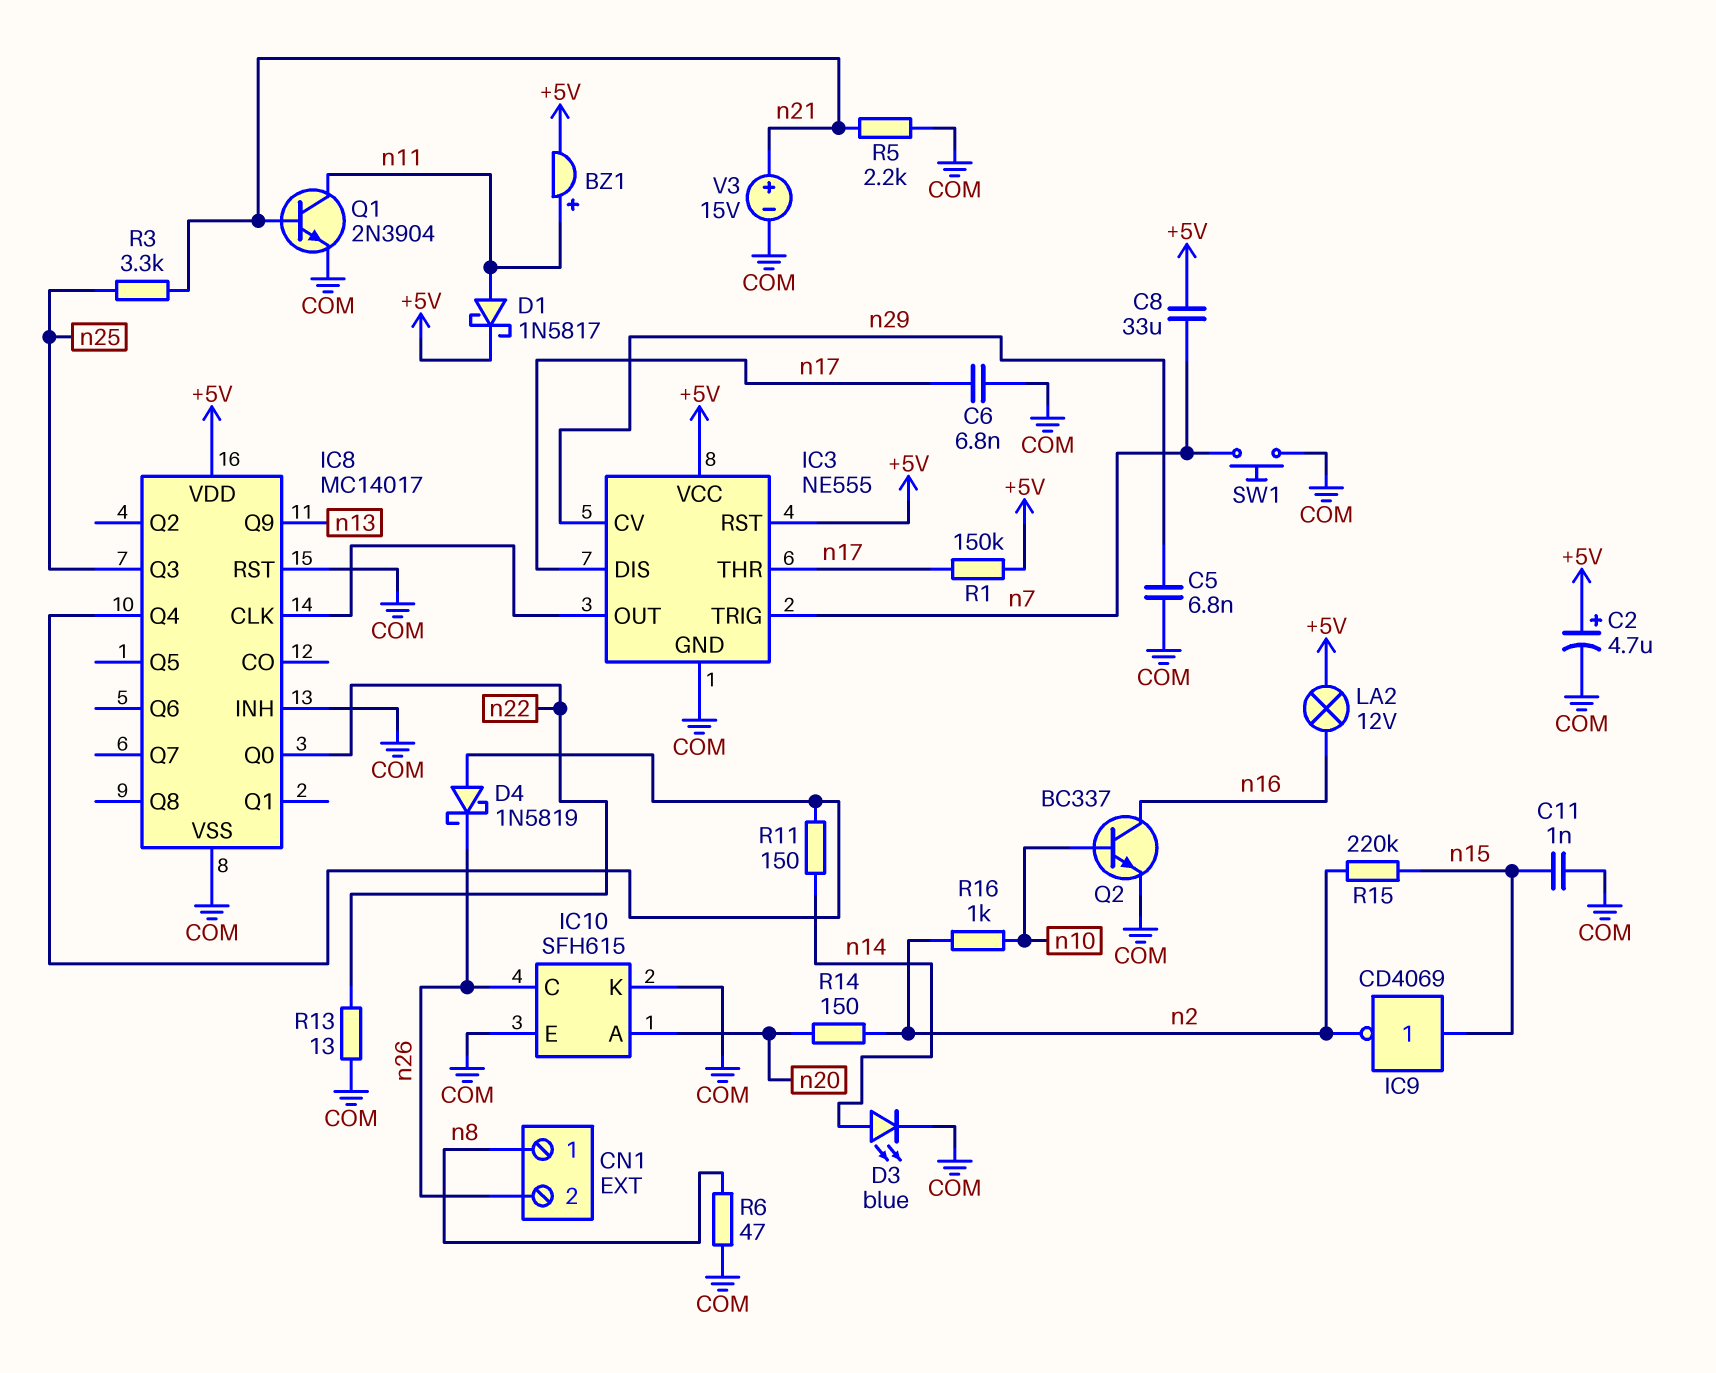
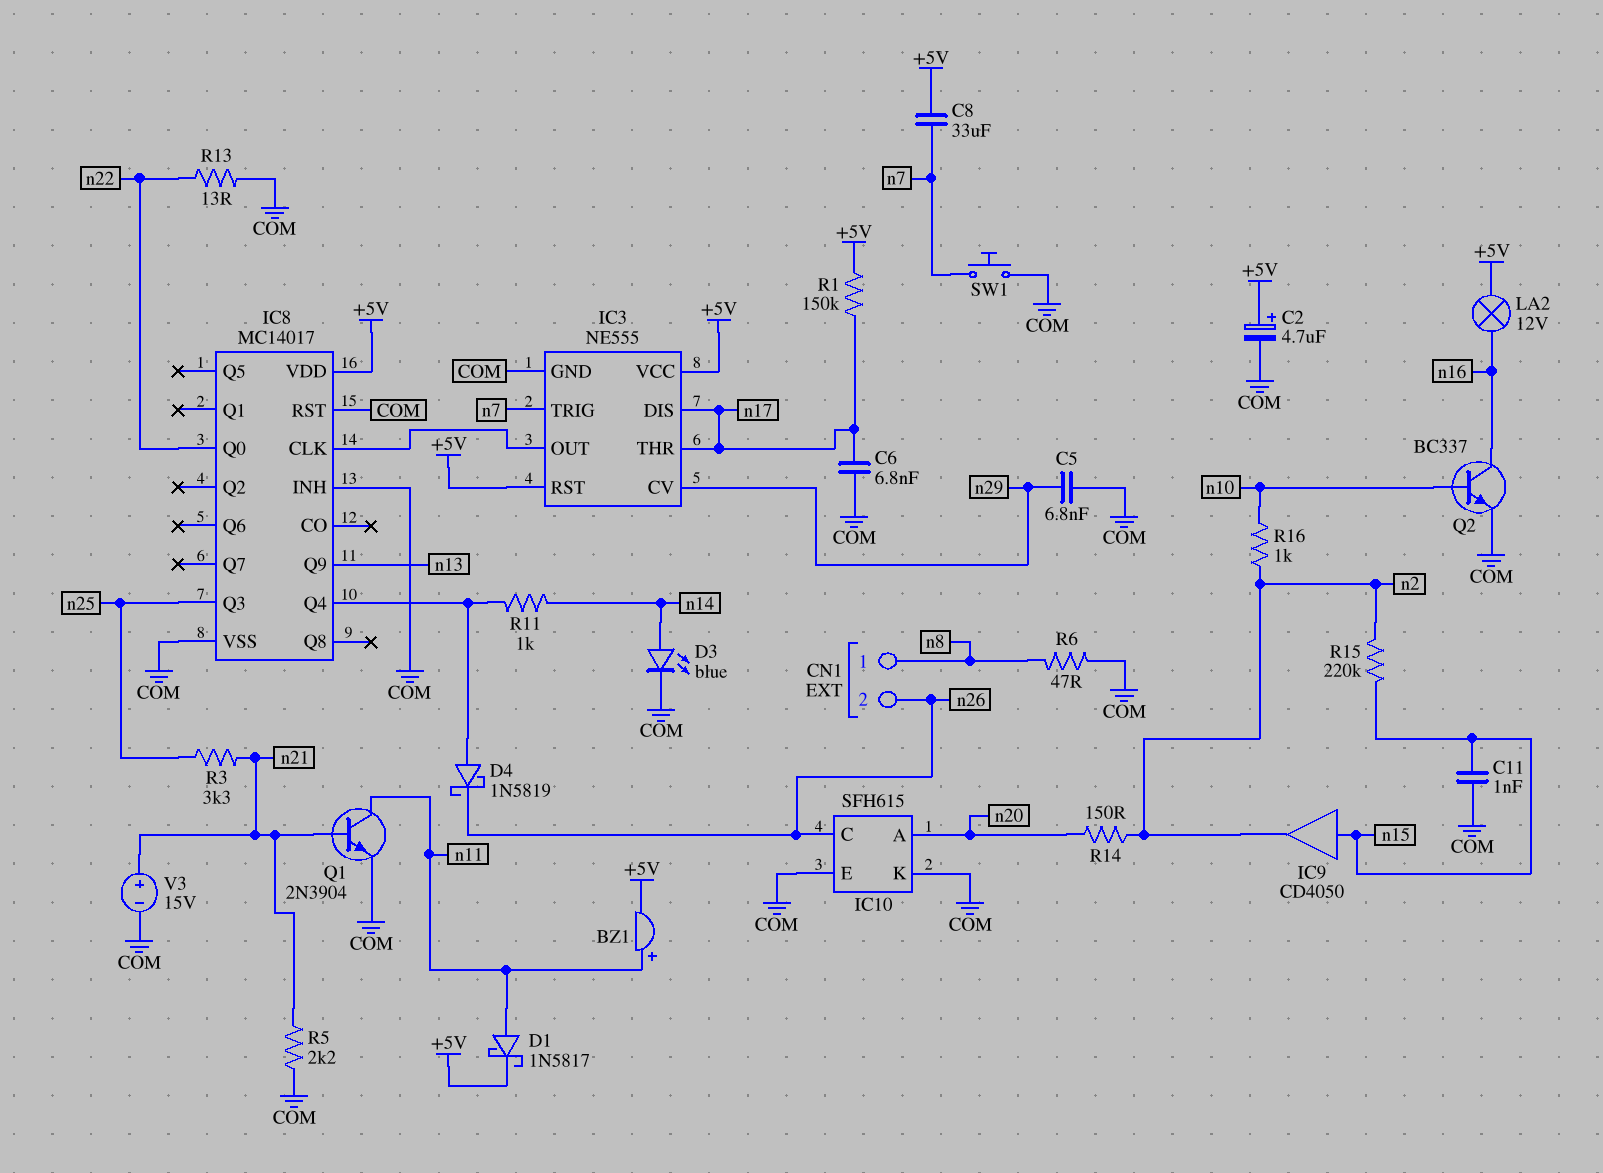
IC9: NOT CD4069 (in n15, out n2) -> buffer CD4050 (in n15, out n2)
R11: 150 (IC8/Q4, n14) -> 1k (IC8/Q4, n14)

